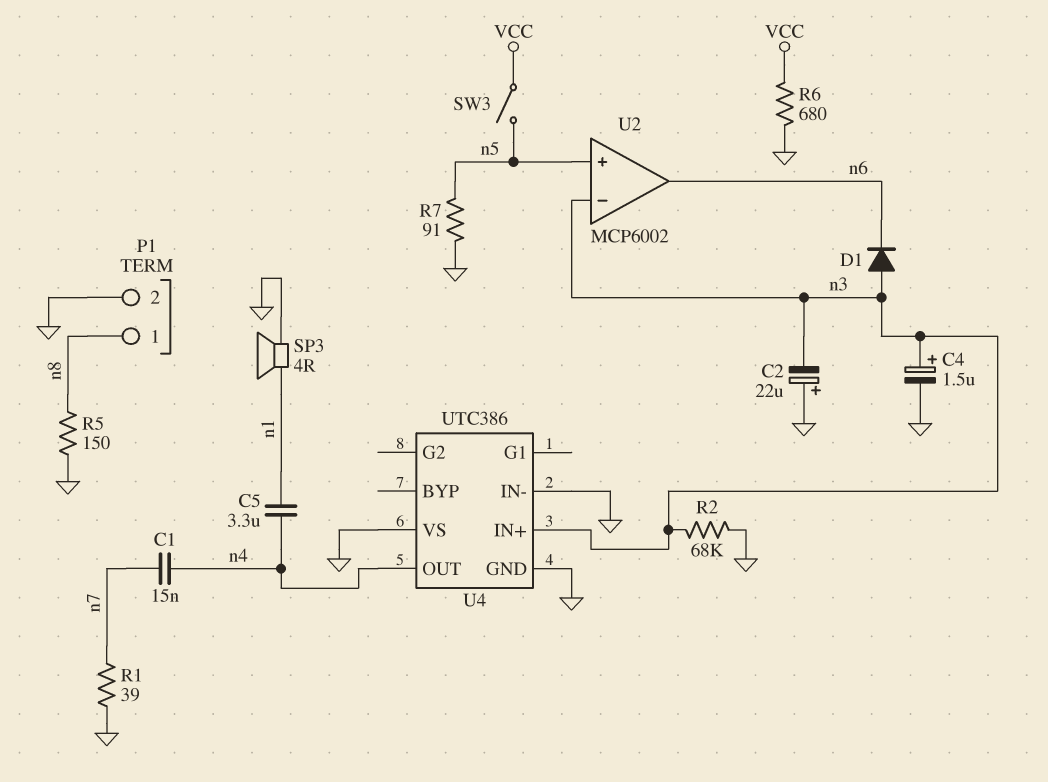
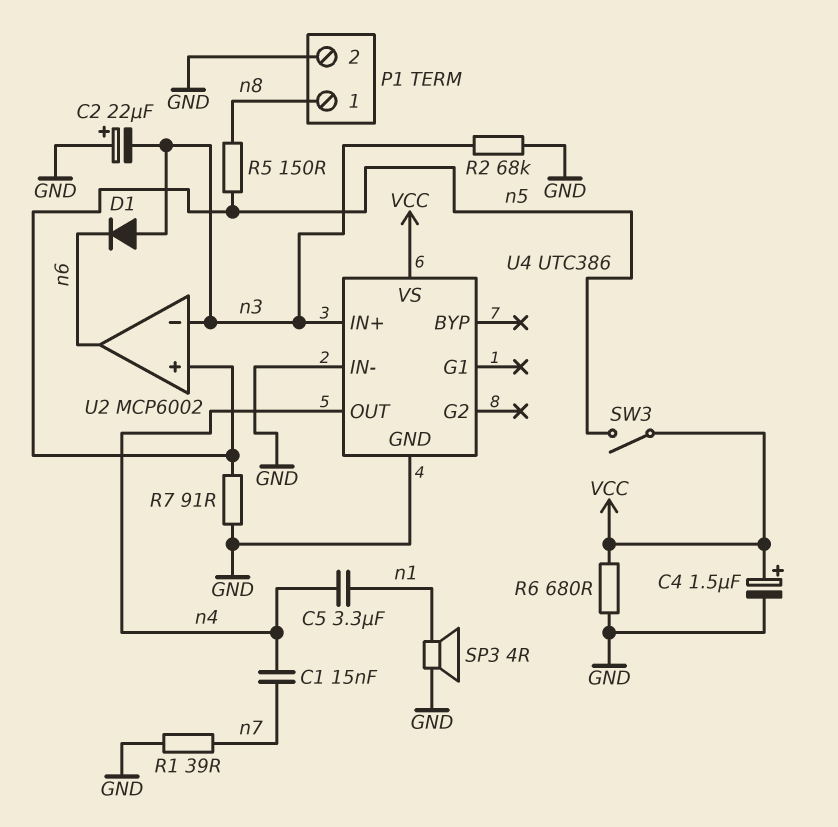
C4: 1.5uF (plus n3, minus GND) -> 1.5uF (plus VCC, minus GND)
R5: 150 (GND, n8) -> 150 (n5, n8)
U4 pin VS: GND -> VCC

